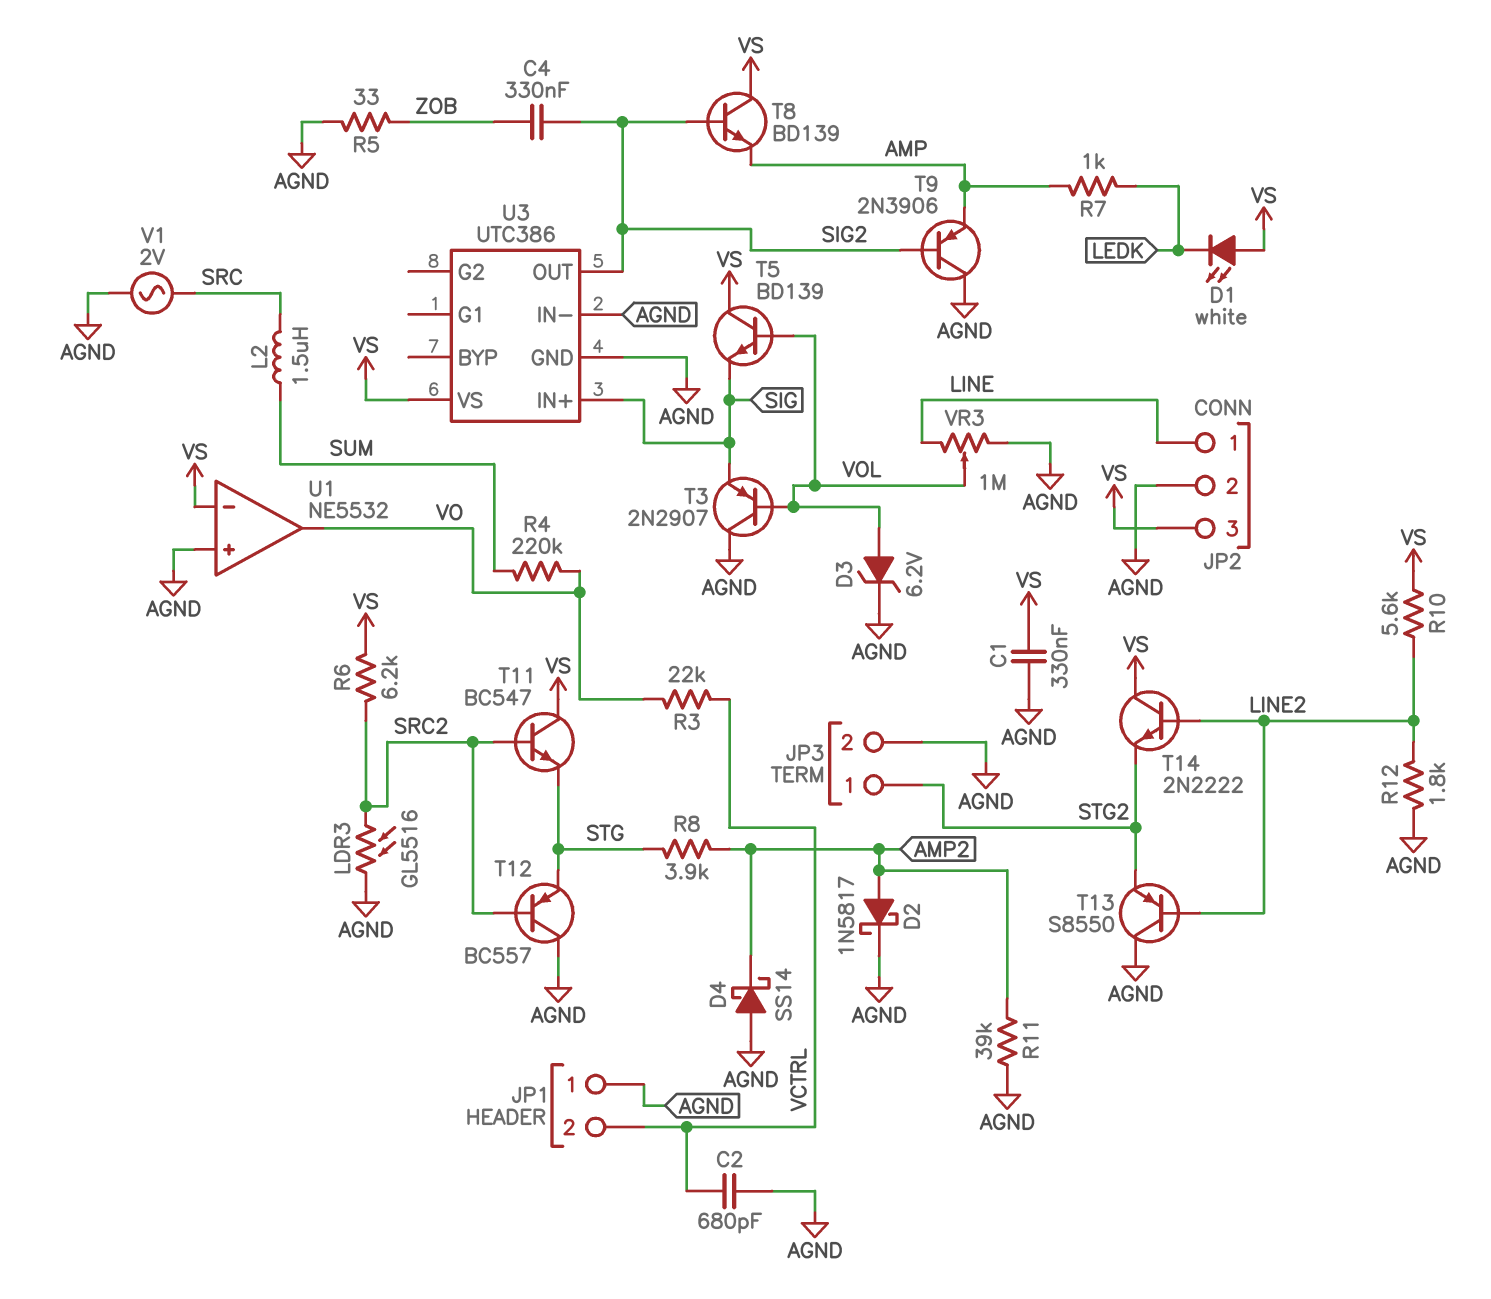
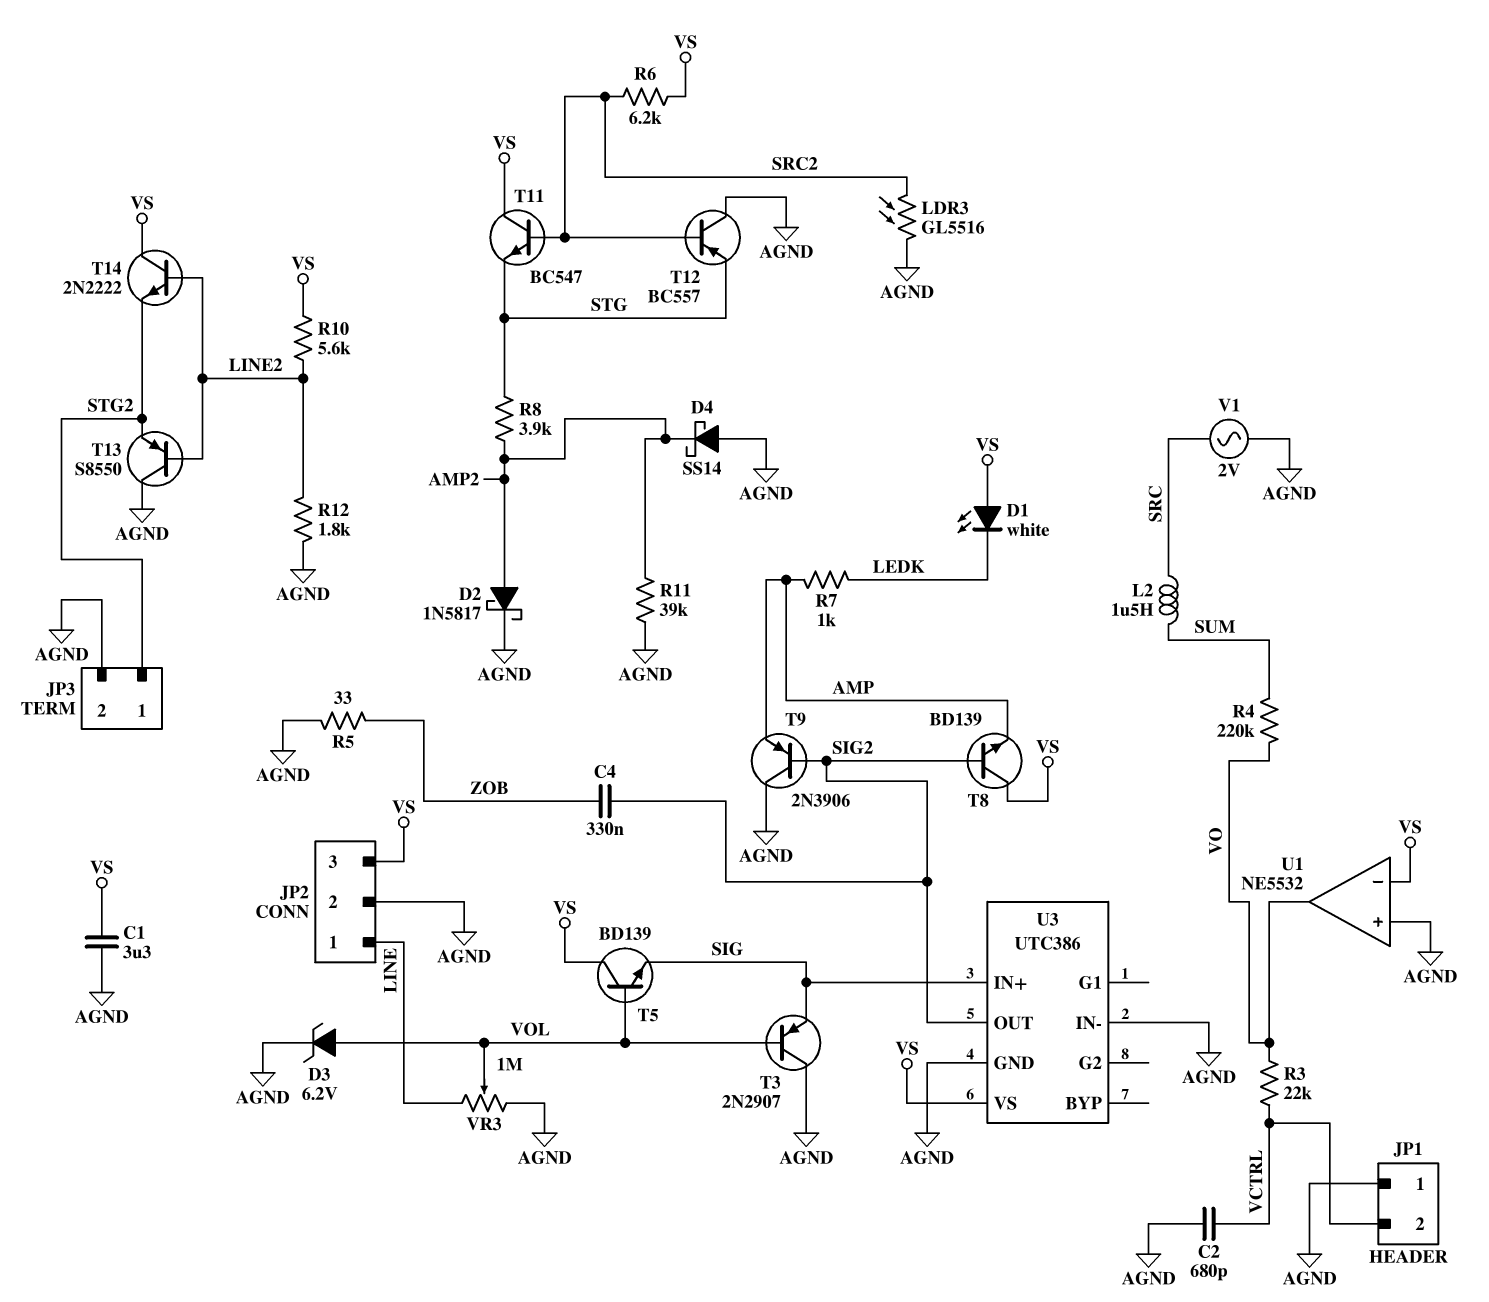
C1: 330nF (AGND, VS) -> 3.3uF (AGND, VS)

